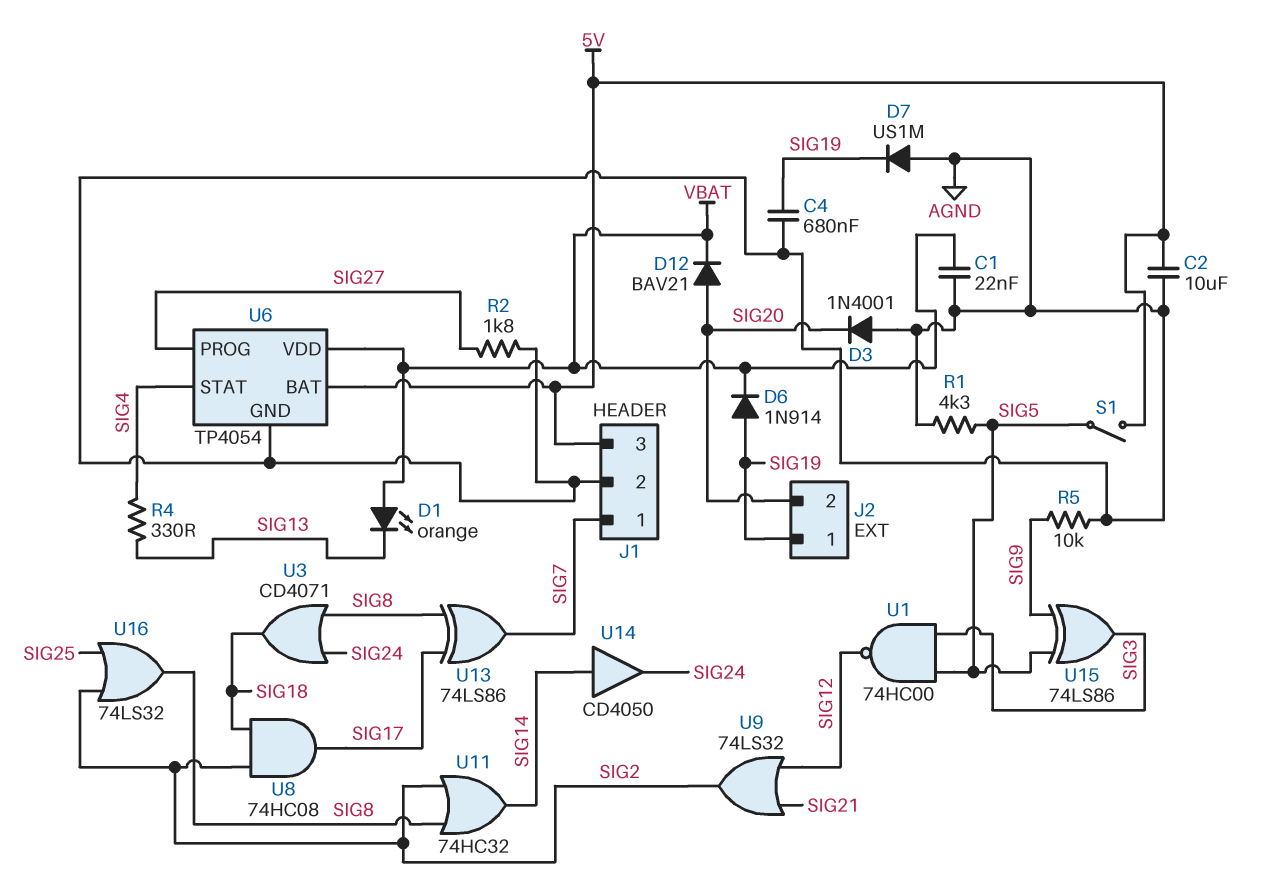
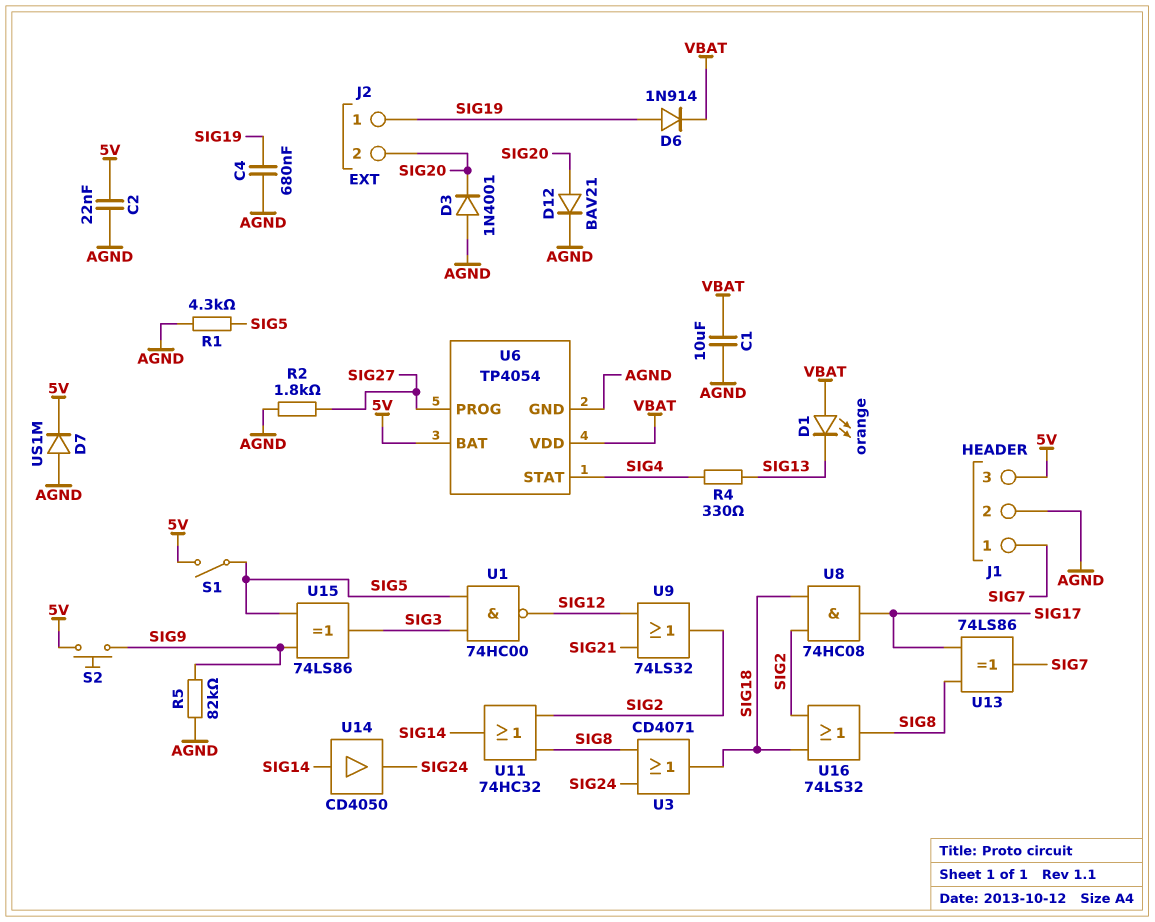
C1: 22nF (AGND, VBAT) -> 10uF (AGND, VBAT)
C2: 10uF (5V, AGND) -> 22nF (5V, AGND)
D7: diode US1M (A AGND, K SIG19) -> diode US1M (A AGND, K 5V)
D12: diode BAV21 (A SIG20, K VBAT) -> diode BAV21 (A SIG20, K AGND)
R5: 10k (AGND, SIG9) -> 82k (AGND, SIG9)
S2: none -> button (5V, SIG9)
U16: OR 74LS32 (in SIG2, in SIG25, out SIG8) -> OR 74LS32 (in SIG2, in SIG18, out SIG8)

